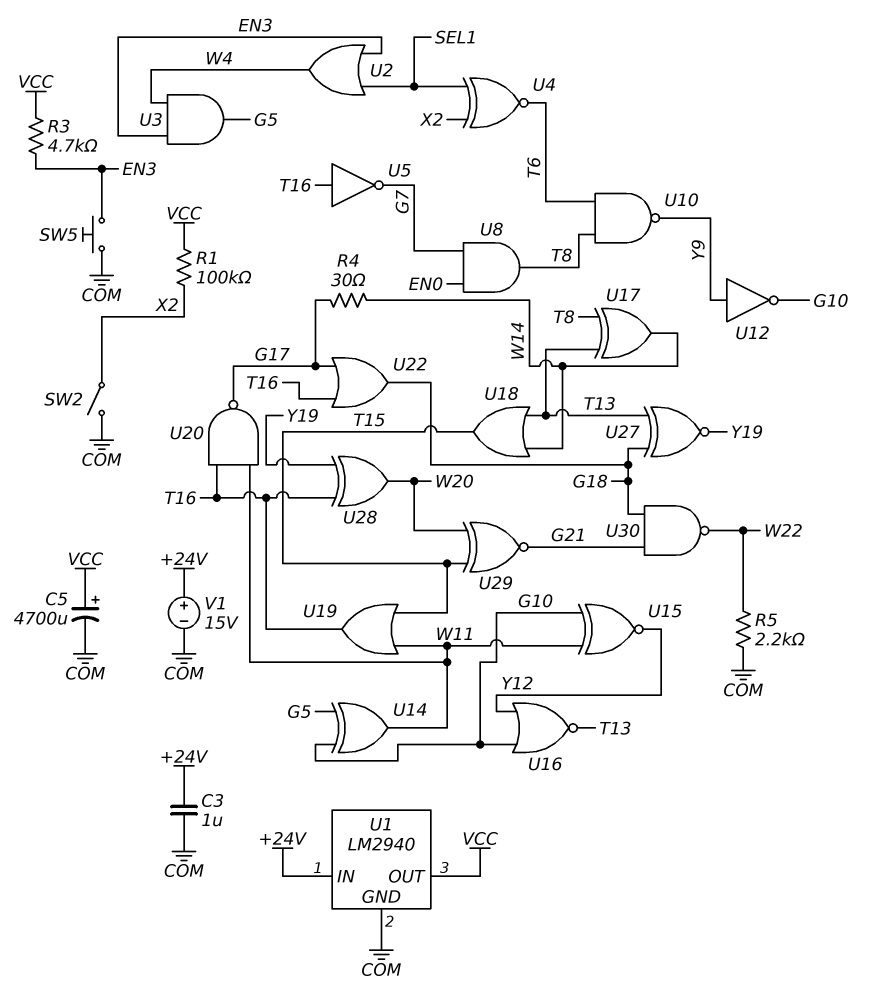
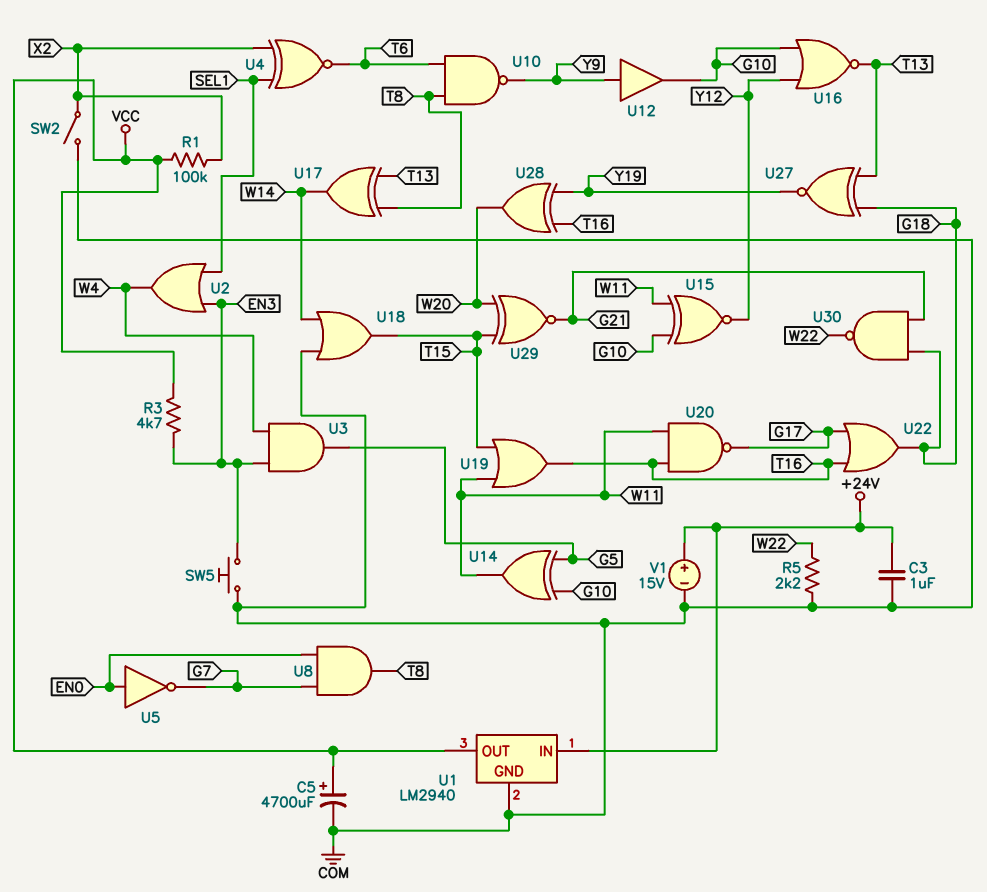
R4: 30 (G17, W14) -> none
U5: NOT (in T16, out G7) -> NOT (in EN0, out G7)
U12: NOT (in Y9, out G10) -> buffer (in Y9, out G10)
U18: OR (in T13, in W14, out T15) -> OR (in COM, in W14, out T15)

